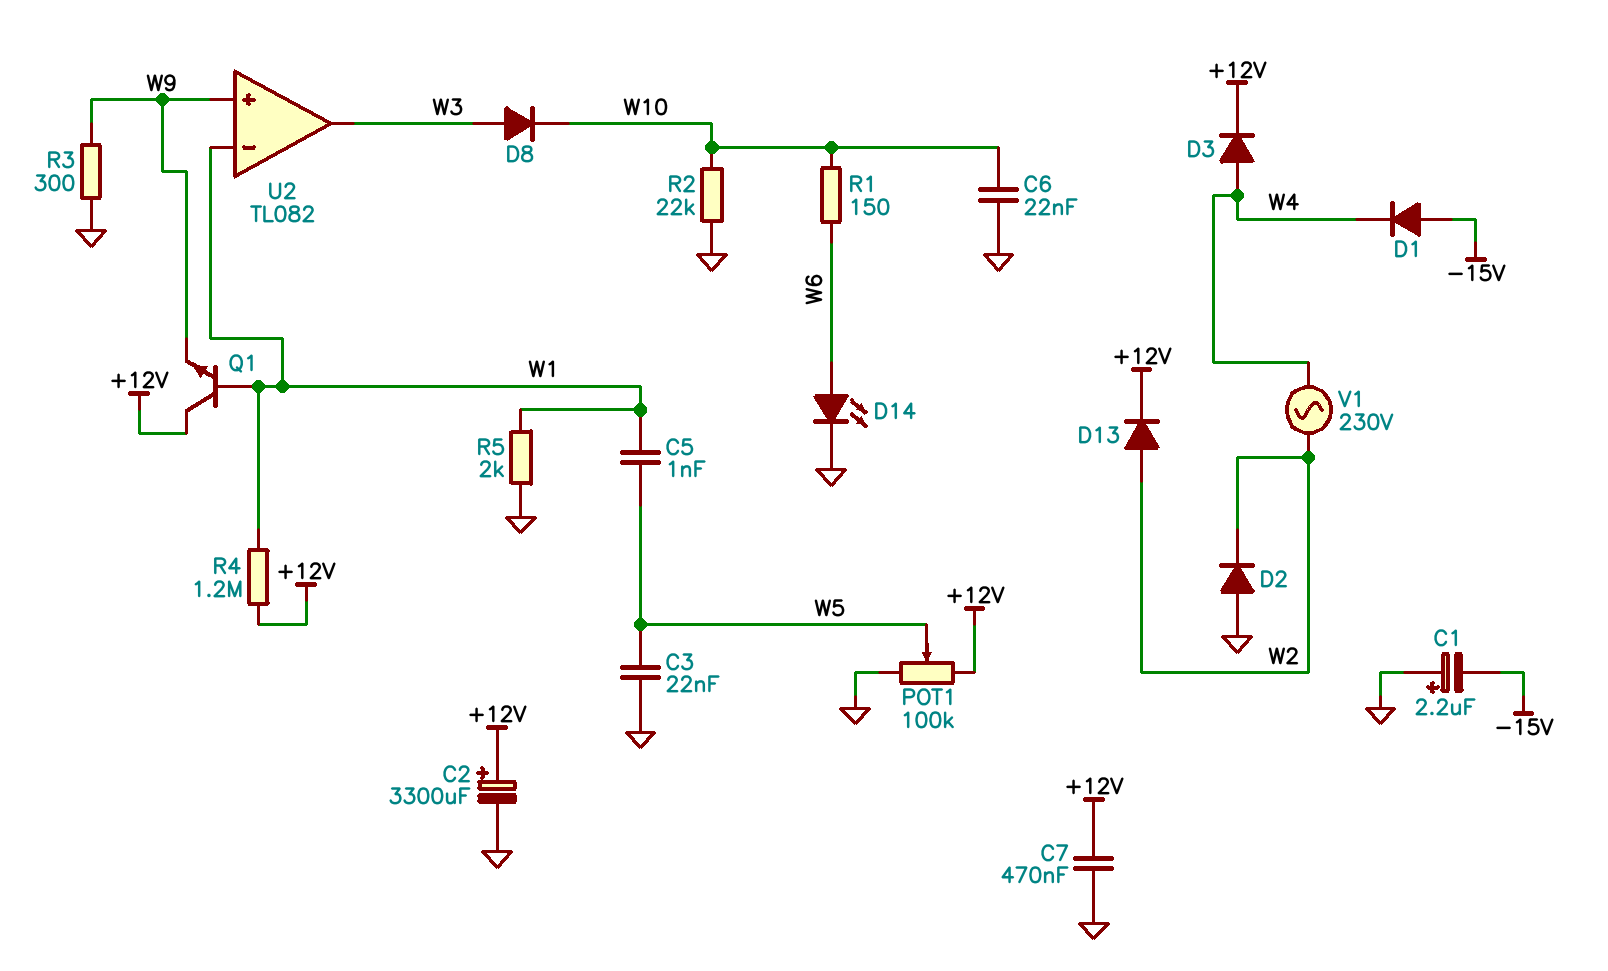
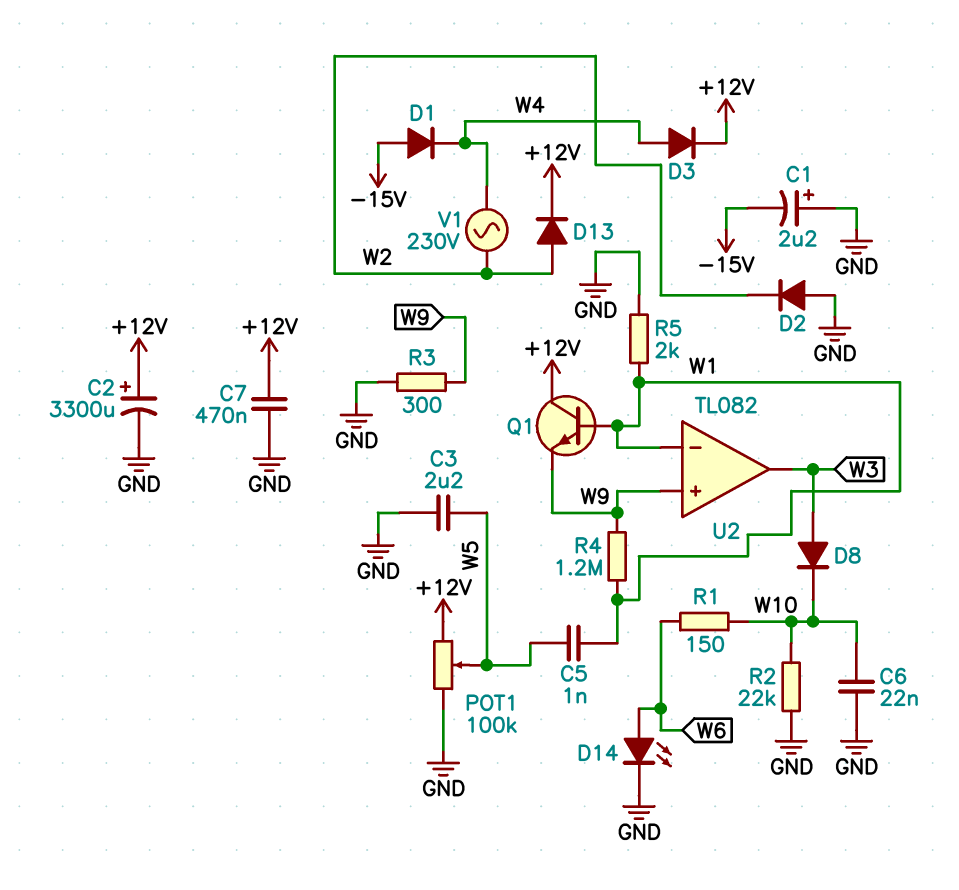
C3: 22nF (GND, W5) -> 2.2uF (GND, W5)
R4: 1.2M (+12V, W1) -> 1.2M (W1, W9)

